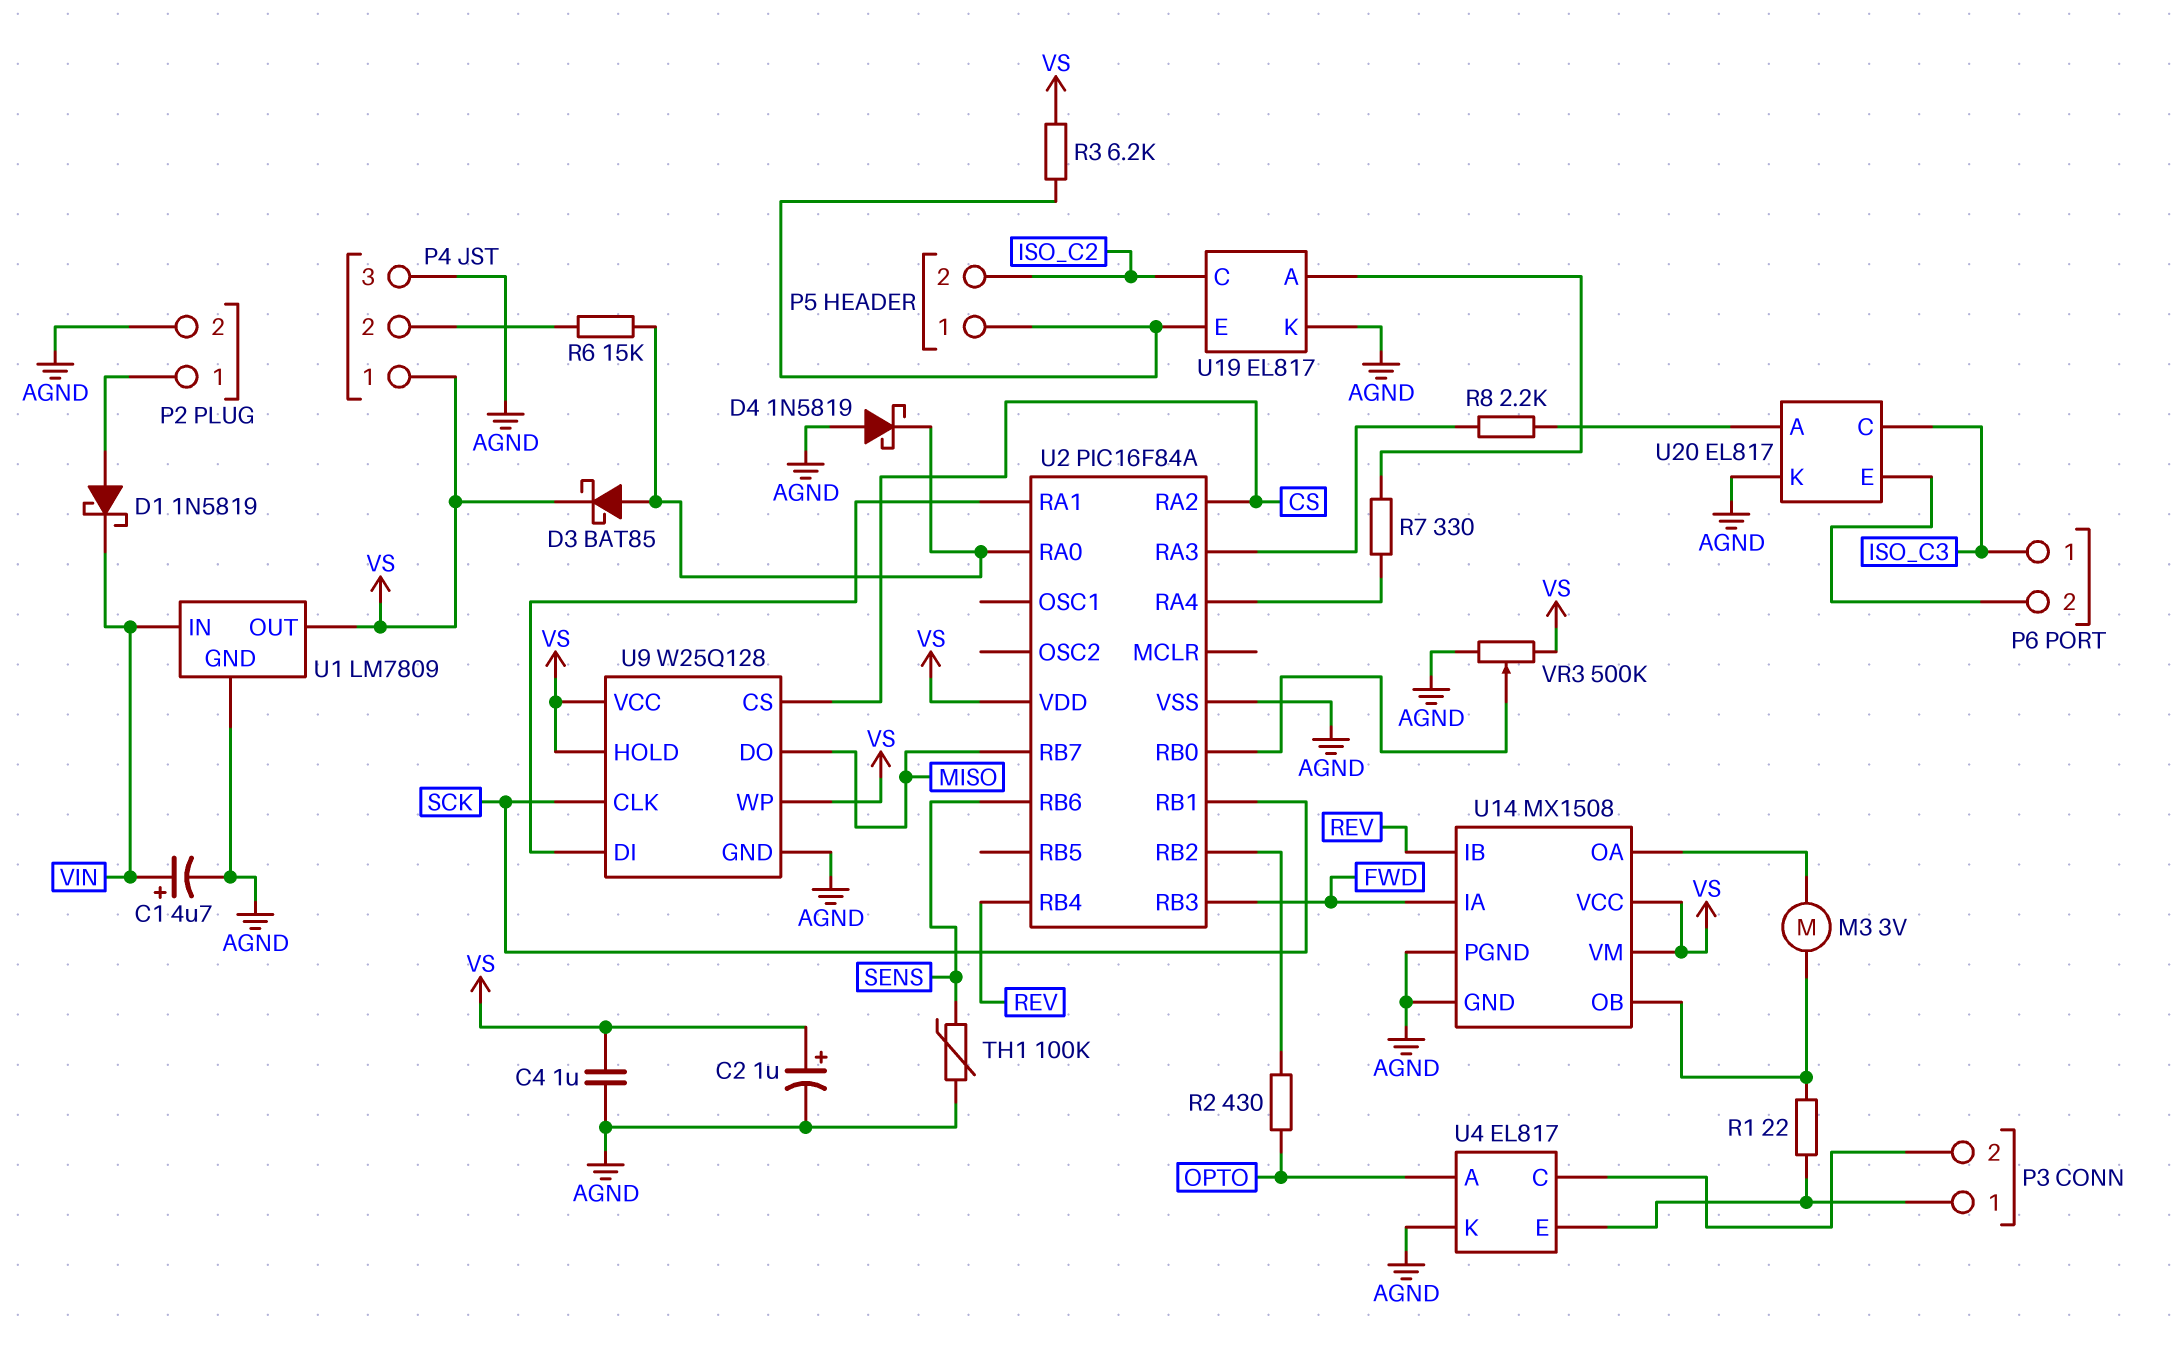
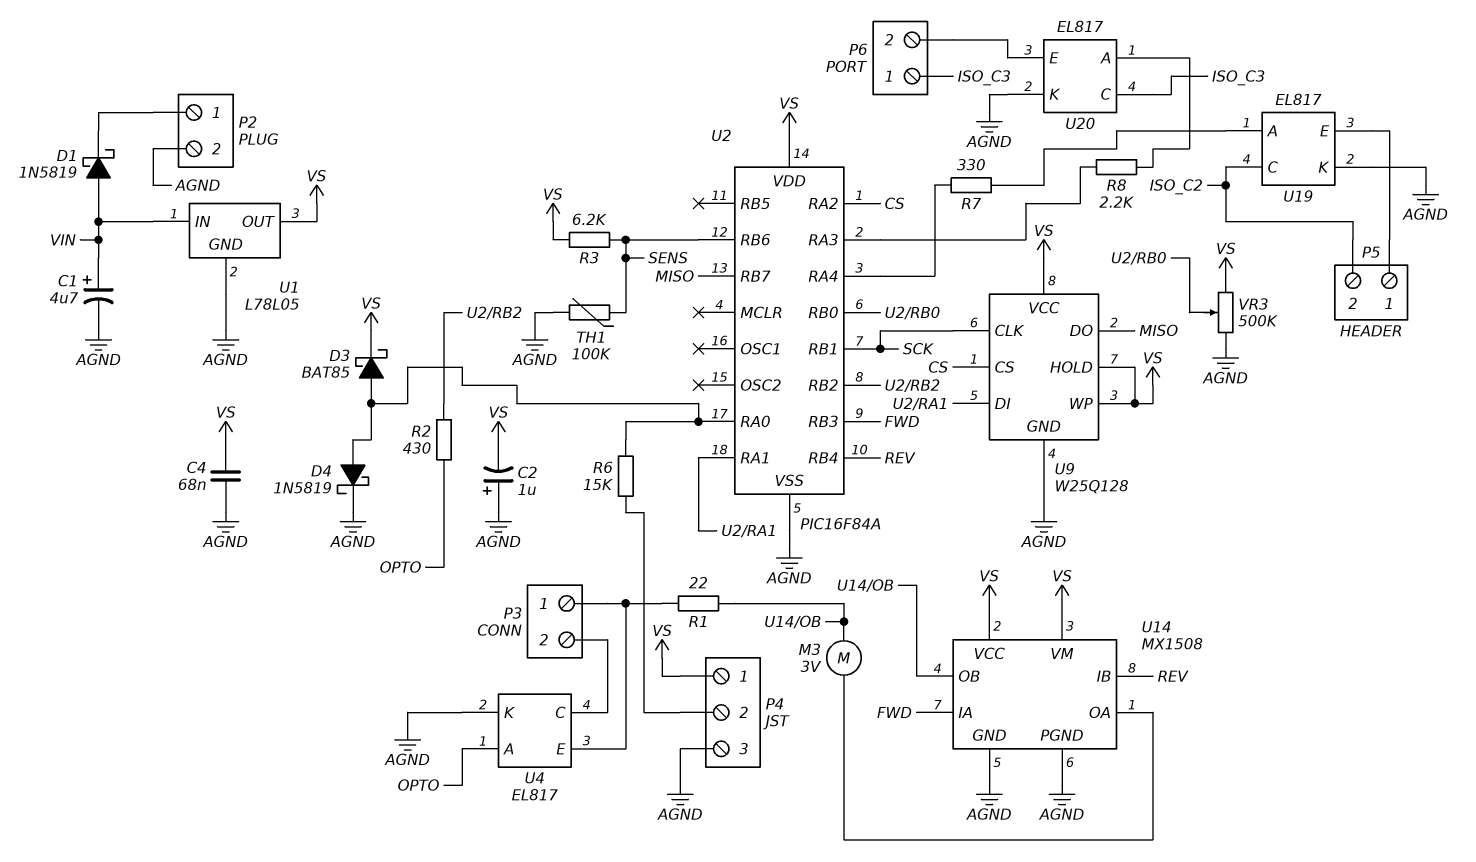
C2: 1uF (plus VS, minus AGND) -> 1uF (plus AGND, minus VS)
C4: 1uF (AGND, VS) -> 68nF (AGND, VS)
D1: schottky 1N5819 (A P2/1, K VIN) -> schottky 1N5819 (A VIN, K P2/1)
D4: schottky 1N5819 (A AGND, K U2/RA0) -> schottky 1N5819 (A U2/RA0, K AGND)
R3: 6.2k (P5/1, VS) -> 6.2k (SENS, VS)
U1: LM7809 -> L78L05

